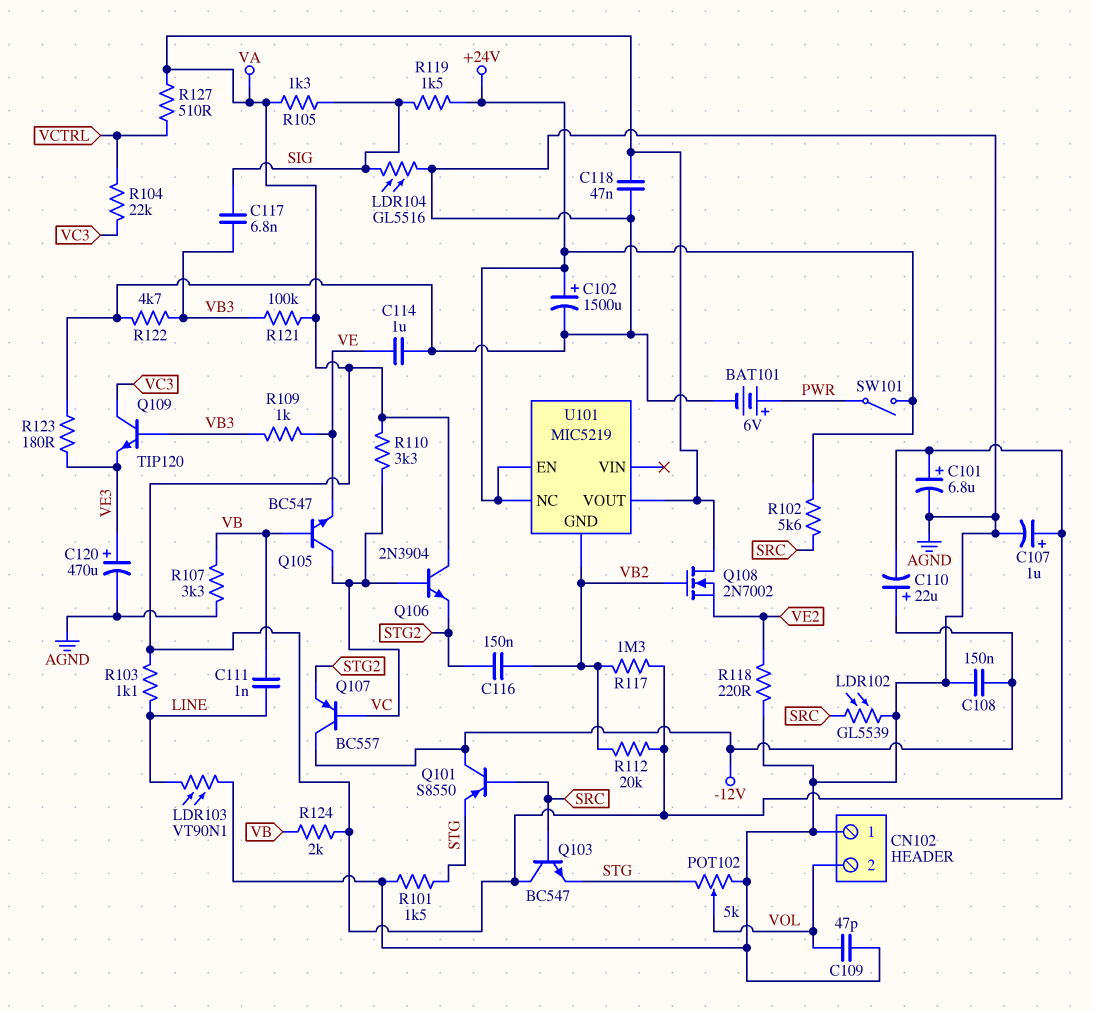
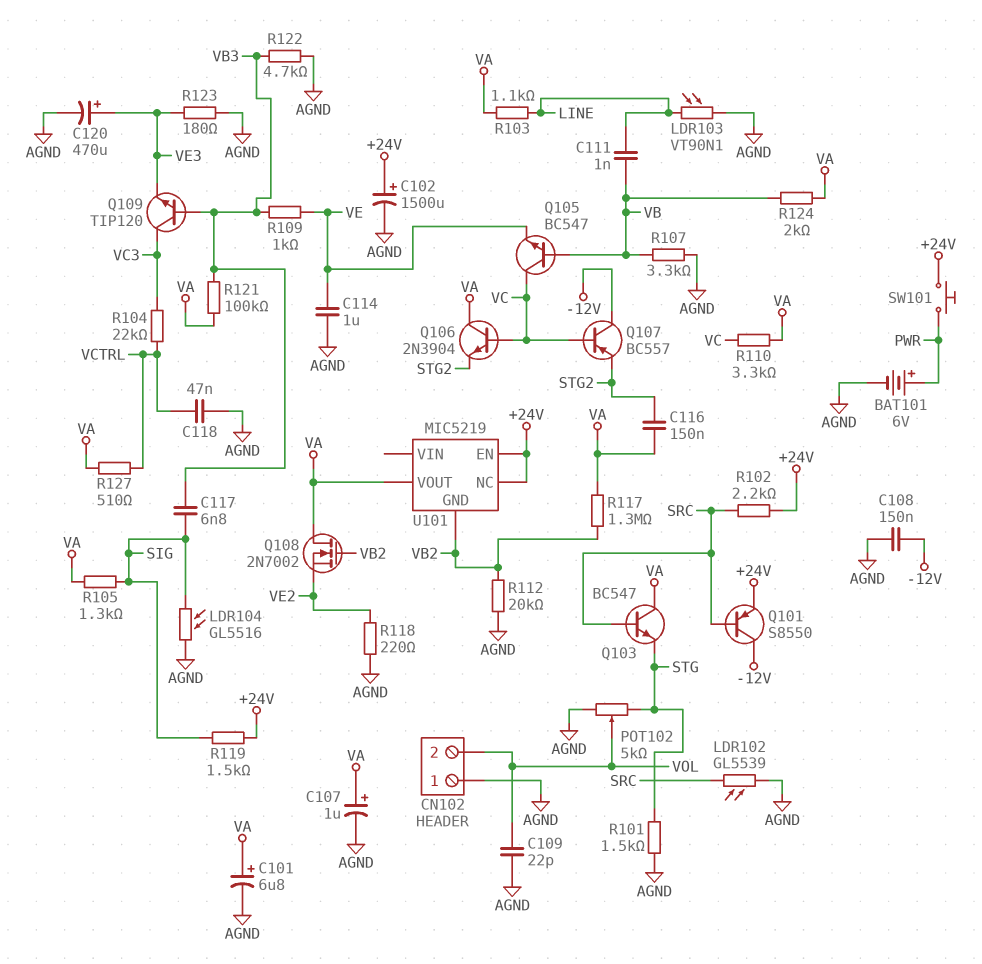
C109: 47pF (AGND, VOL) -> 22pF (AGND, VOL)
C110: 22uF (plus -12V, minus VA) -> none
C116: 150nF (STG2, VB2) -> 150nF (STG2, VA)
C118: 47nF (AGND, VA) -> 47nF (AGND, VCTRL)
Q101: PNP S8550 (B SRC, C -12V, E STG) -> PNP S8550 (B SRC, C -12V, E +24V)
R102: 5.6k (+24V, SRC) -> 2.2k (+24V, SRC)
R112: 20k (VA, VB2) -> 20k (AGND, VB2)
SW101: switch (+24V, PWR) -> button (+24V, PWR)

